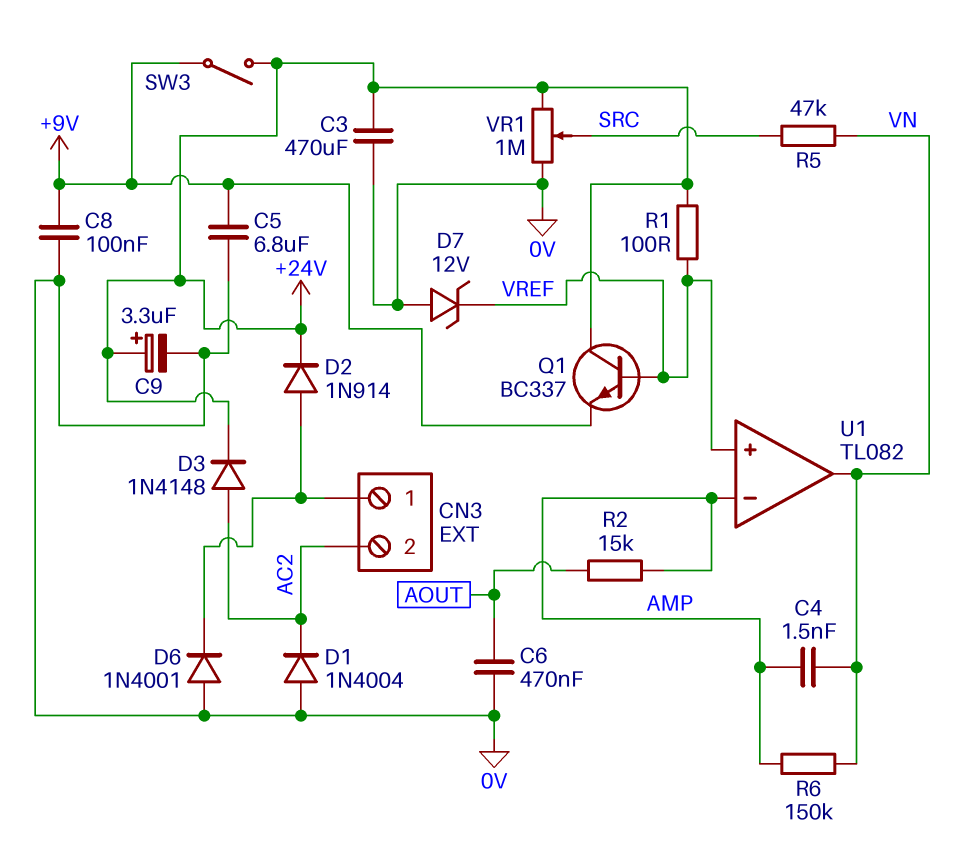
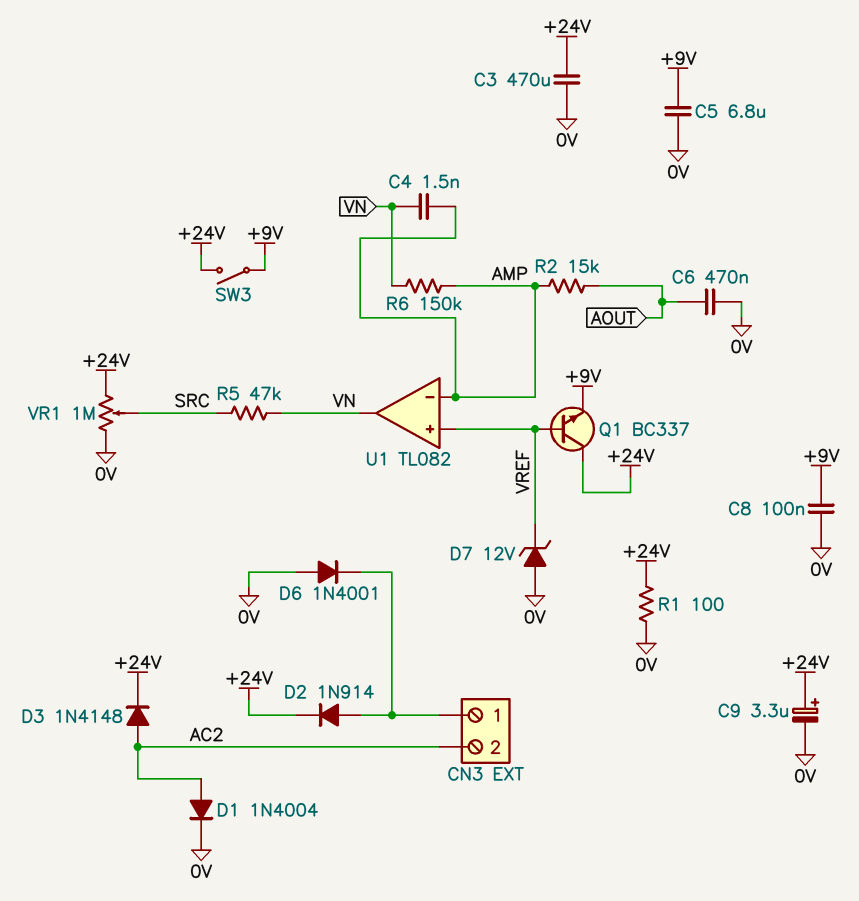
D1: diode 1N4004 (A 0V, K AC2) -> diode 1N4004 (A AC2, K 0V)
R1: 100 (+24V, VREF) -> 100 (+24V, 0V)

